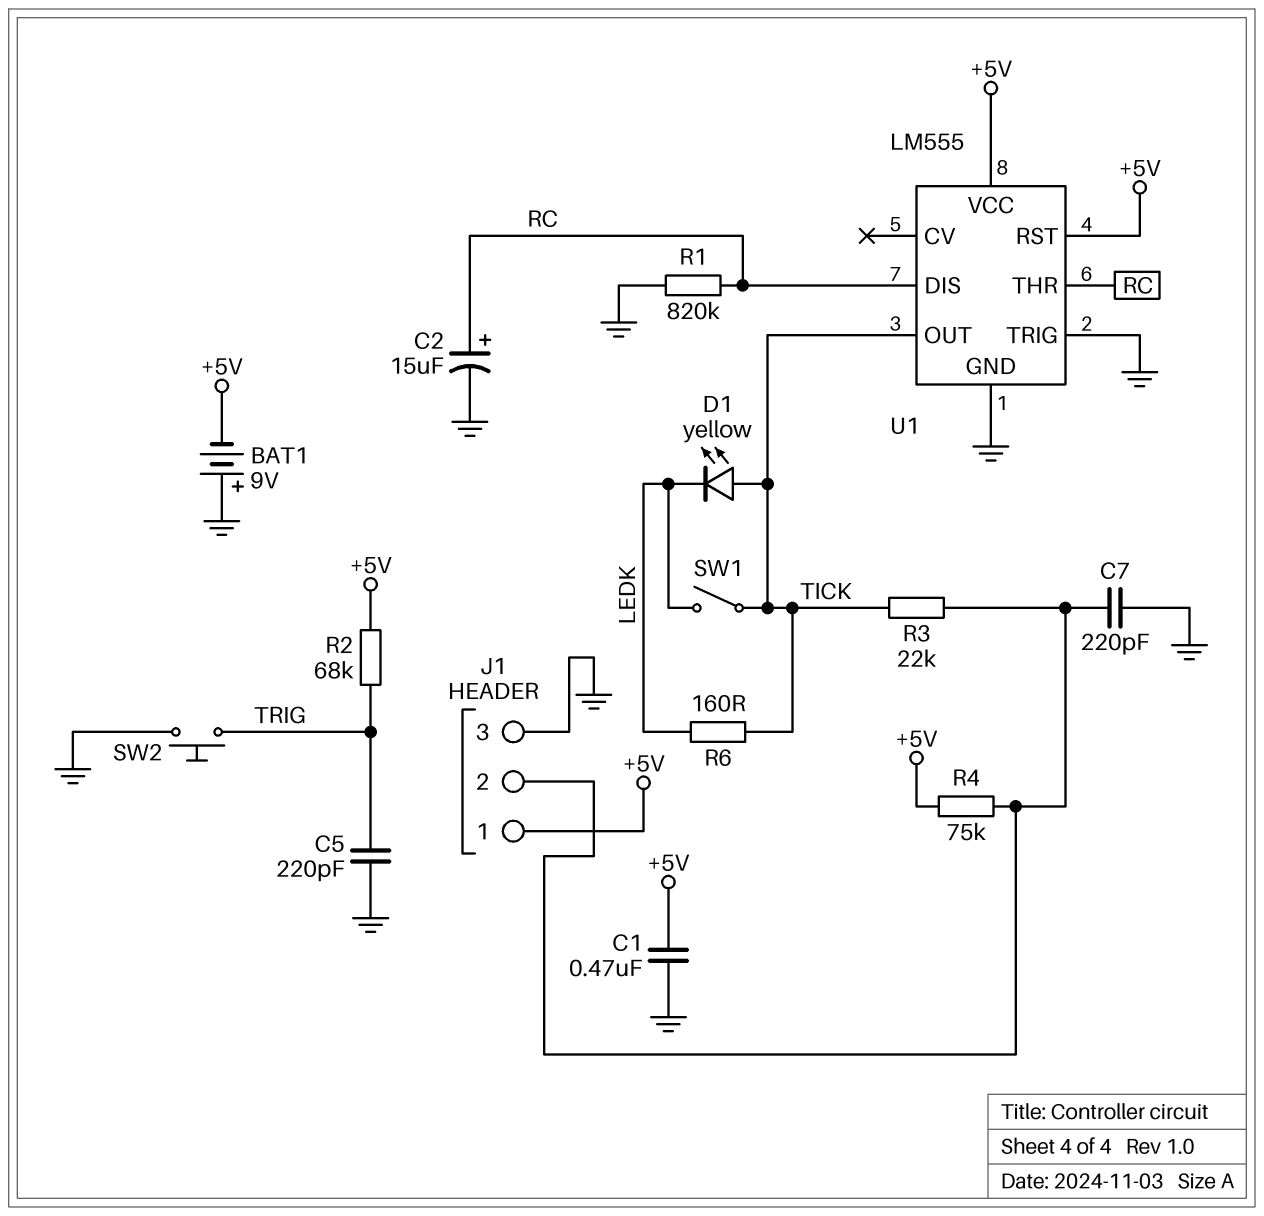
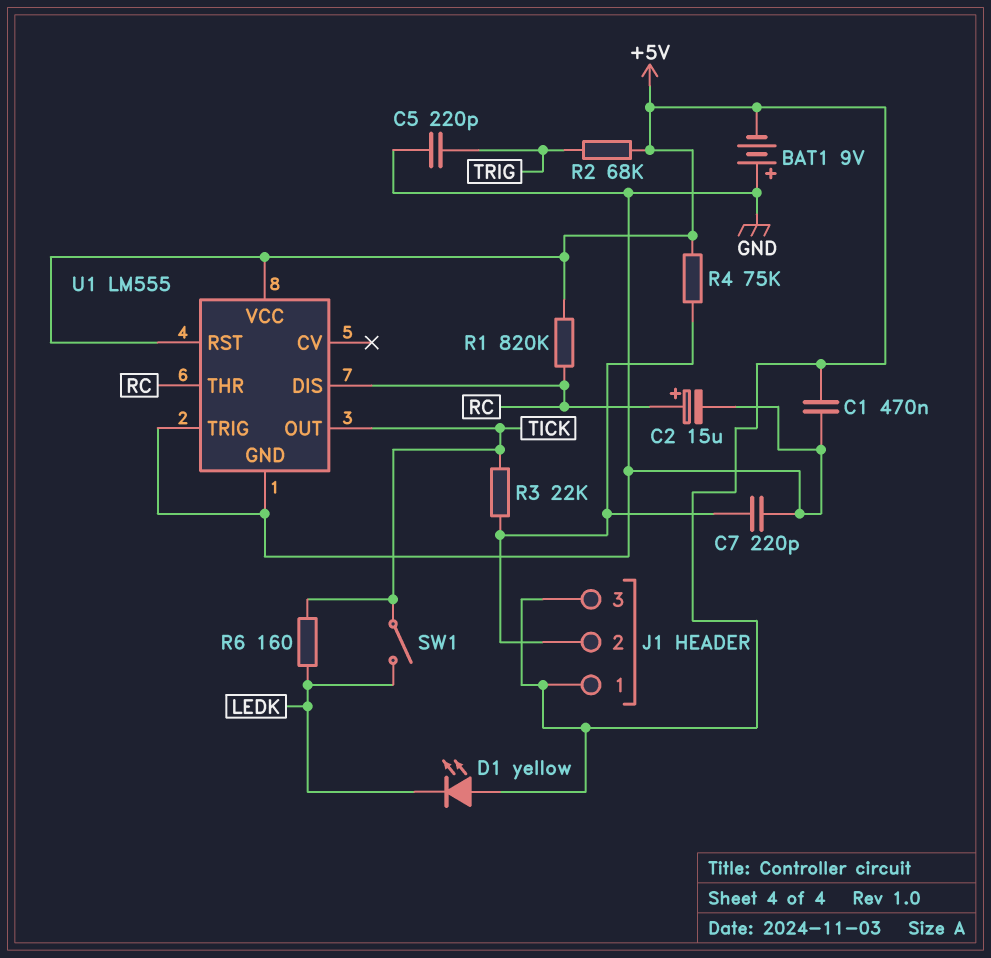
D1: LED yellow (A TICK, K LEDK) -> LED yellow (A +5V, K LEDK)
J1 pin 3: GND -> +5V
R1: 820k (GND, RC) -> 820k (+5V, RC)
SW2: button (GND, TRIG) -> none

